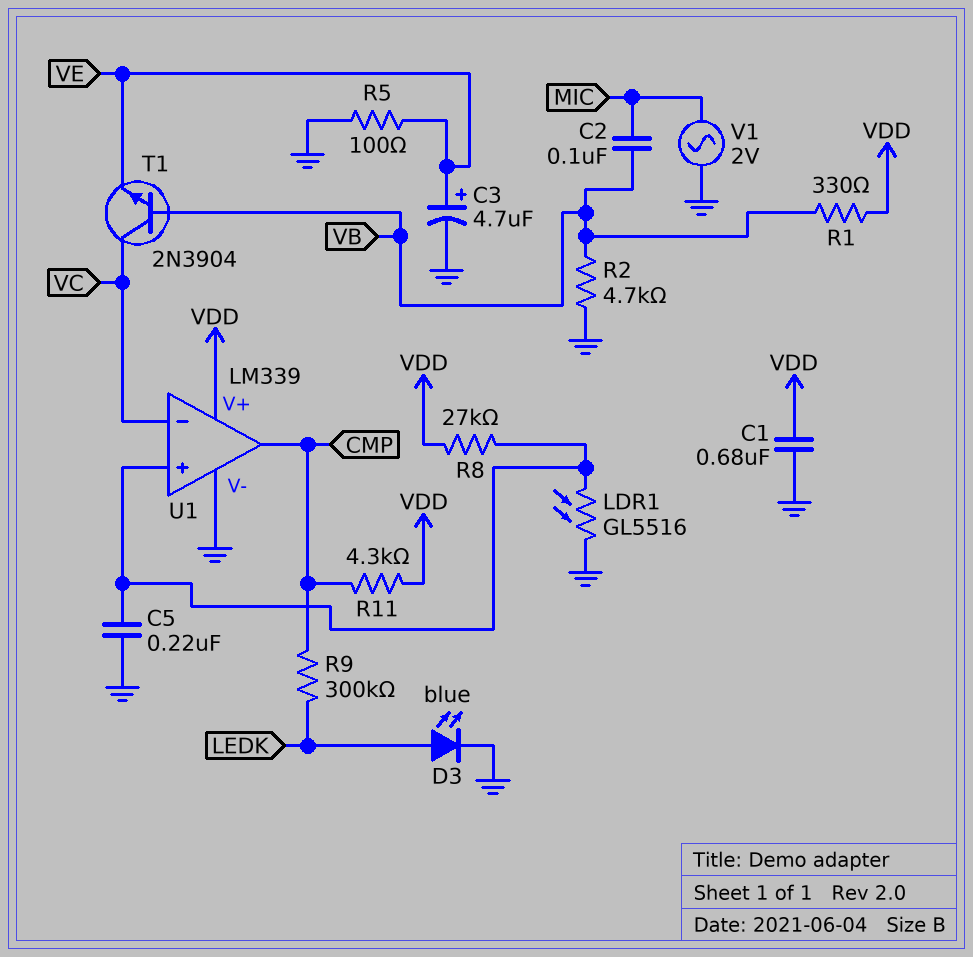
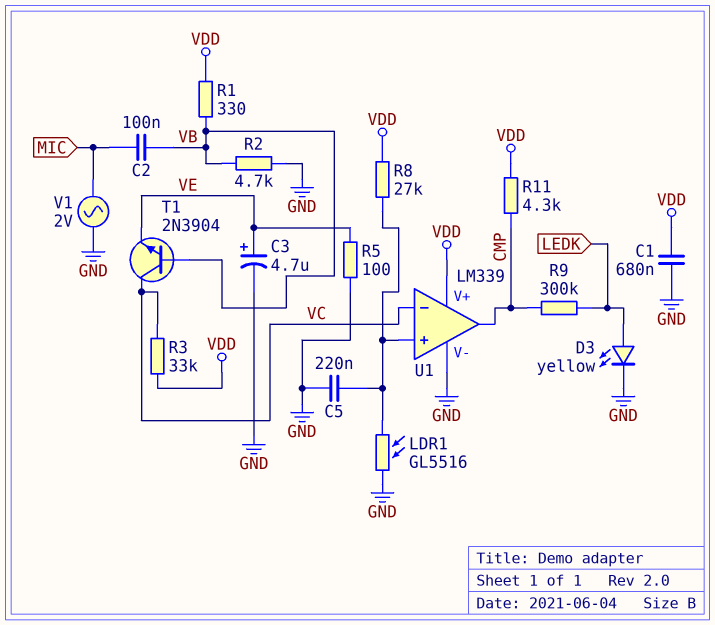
D3: LED blue (A LEDK, K GND) -> LED yellow (A LEDK, K GND)
R3: none -> 33k (VC, VDD)

